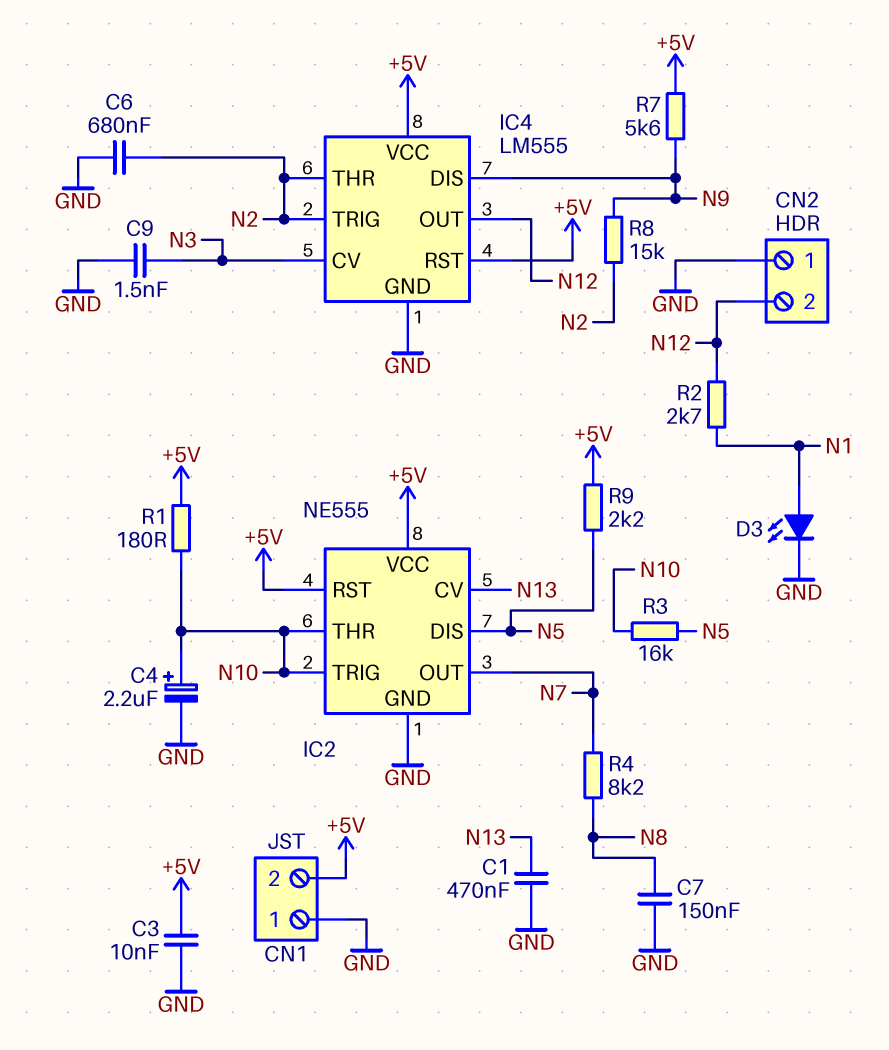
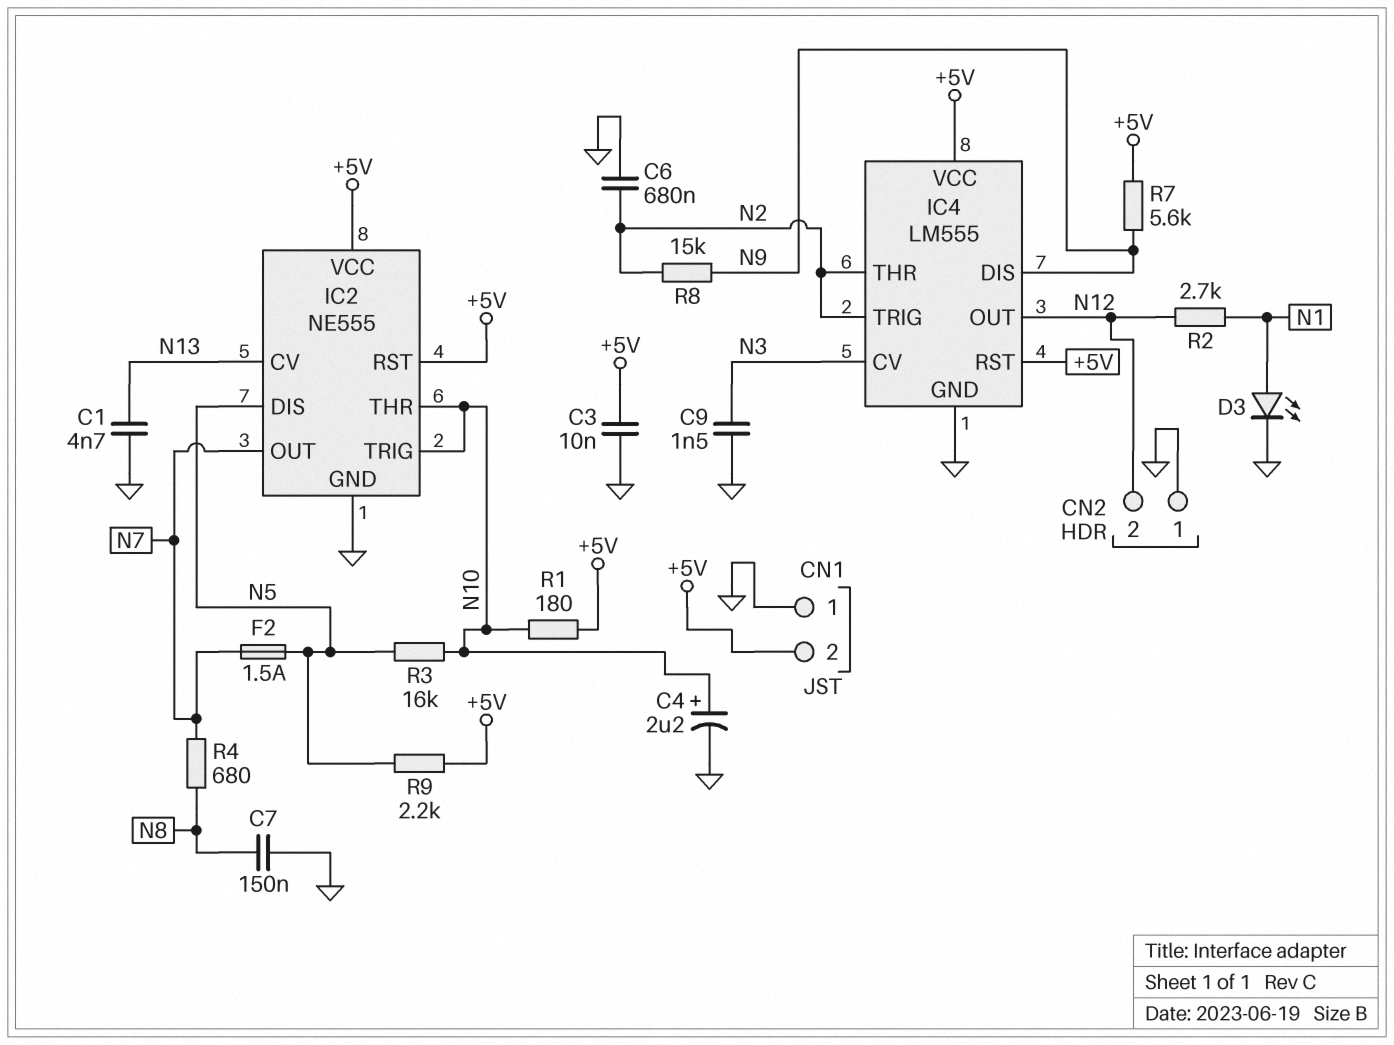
C1: 470nF (GND, N13) -> 4.7nF (GND, N13)
F2: none -> 1.5A (N5, N7)
R4: 8.2k (N7, N8) -> 680 (N7, N8)

